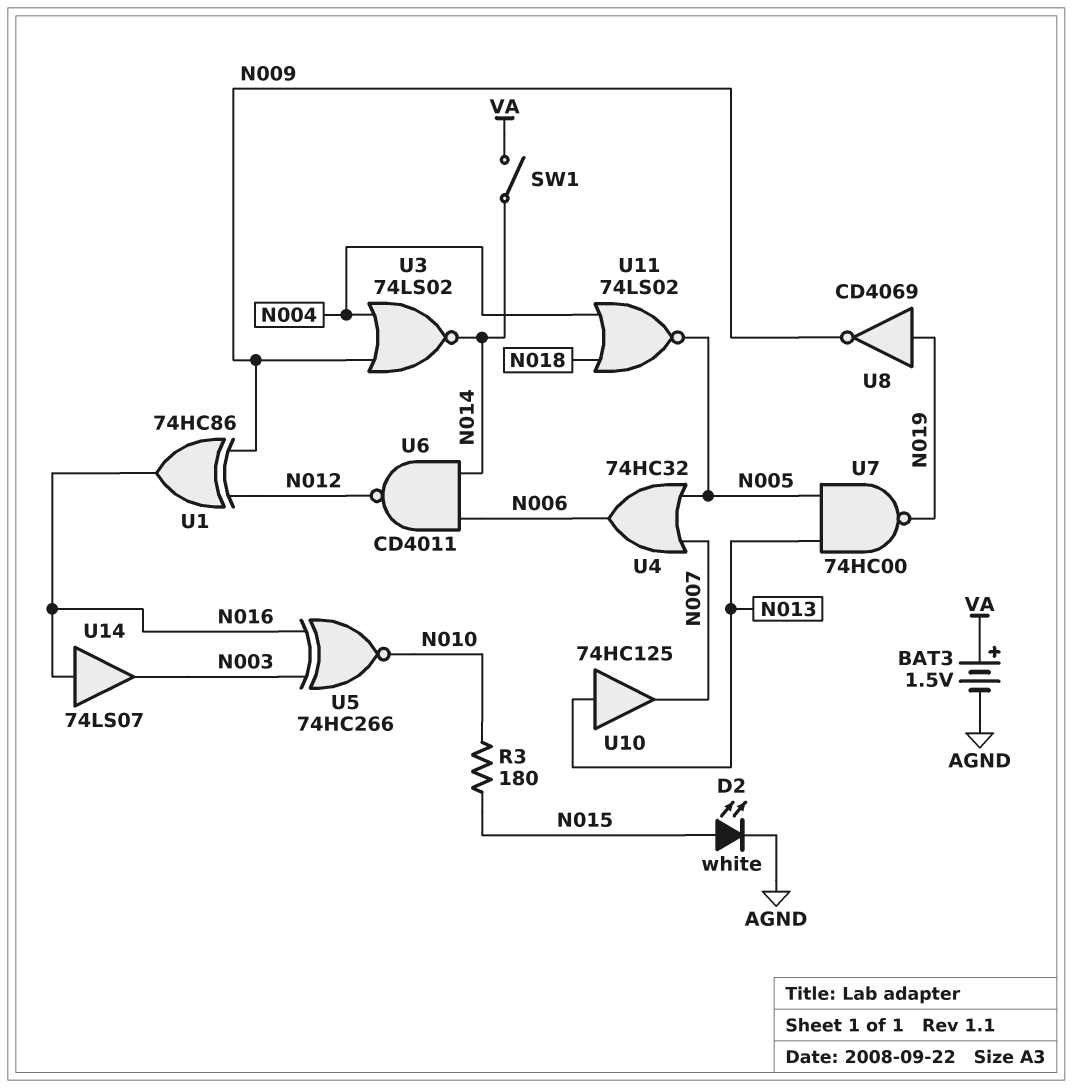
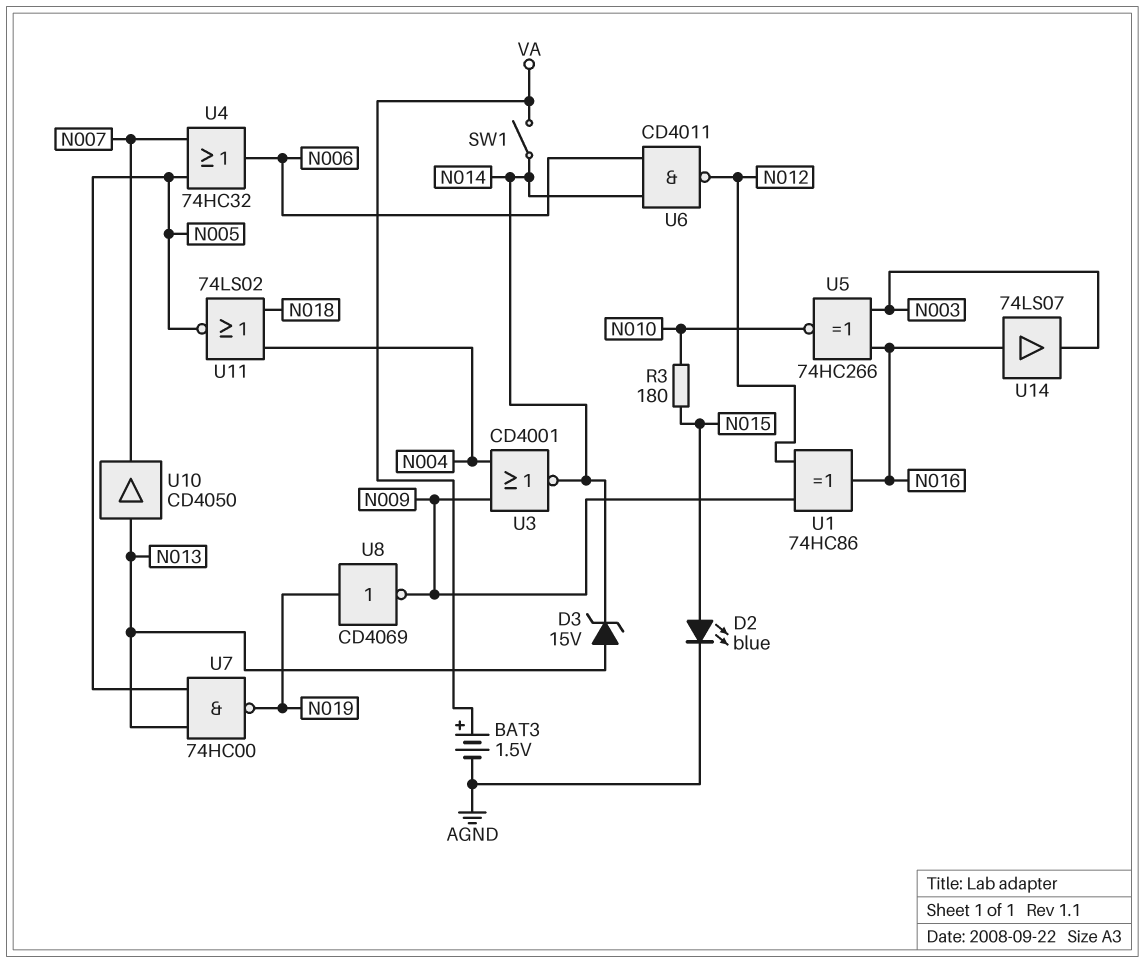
D2: LED white (A N015, K AGND) -> LED blue (A N015, K AGND)
D3: none -> zener 15V (A N013, K N014)
U3: NOR 74LS02 (in N004, in N009, out N014) -> NOR CD4001 (in N004, in N009, out N014)
U10: buffer 74HC125 (in N013, out N007) -> buffer CD4050 (in N013, out N007)

